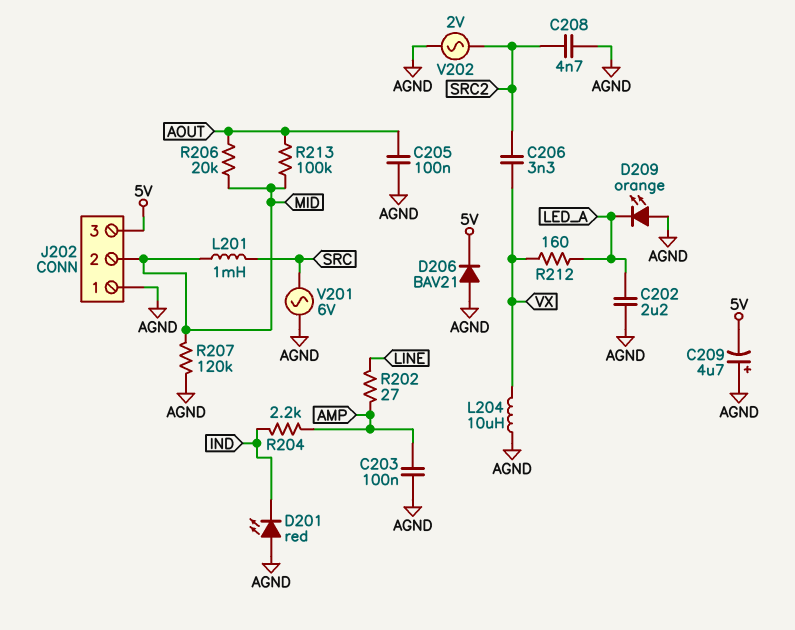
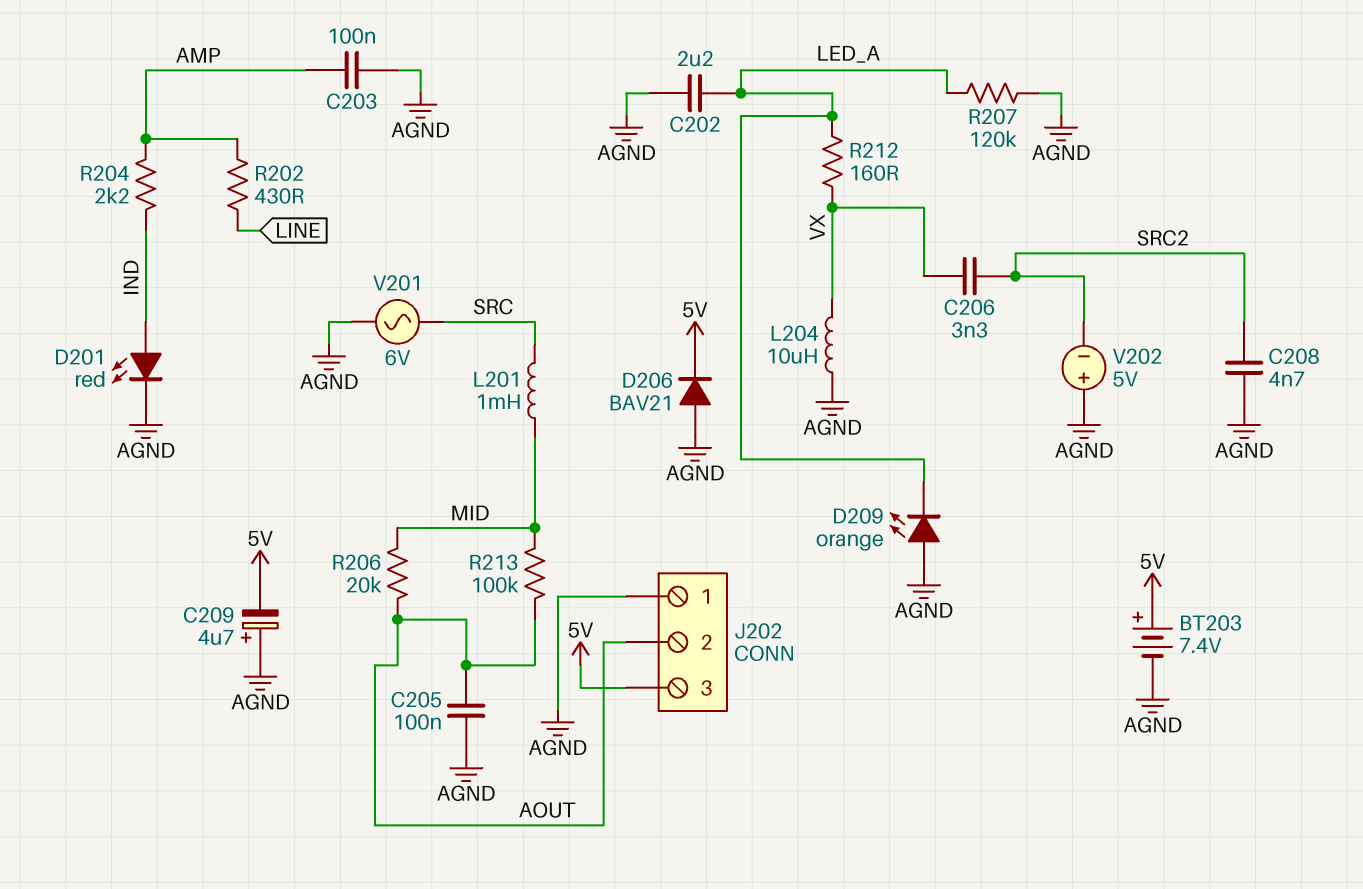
BT203: none -> 7.4V (plus 5V, minus AGND)
D201: LED red (A AGND, K IND) -> LED red (A IND, K AGND)
J202 pin 2: MID -> AOUT
R202: 27 (AMP, LINE) -> 430 (AMP, LINE)
R207: 120k (AGND, MID) -> 120k (AGND, LED_A)
V202: AC 2V (AGND, SRC2) -> 5V (plus AGND, minus SRC2)

